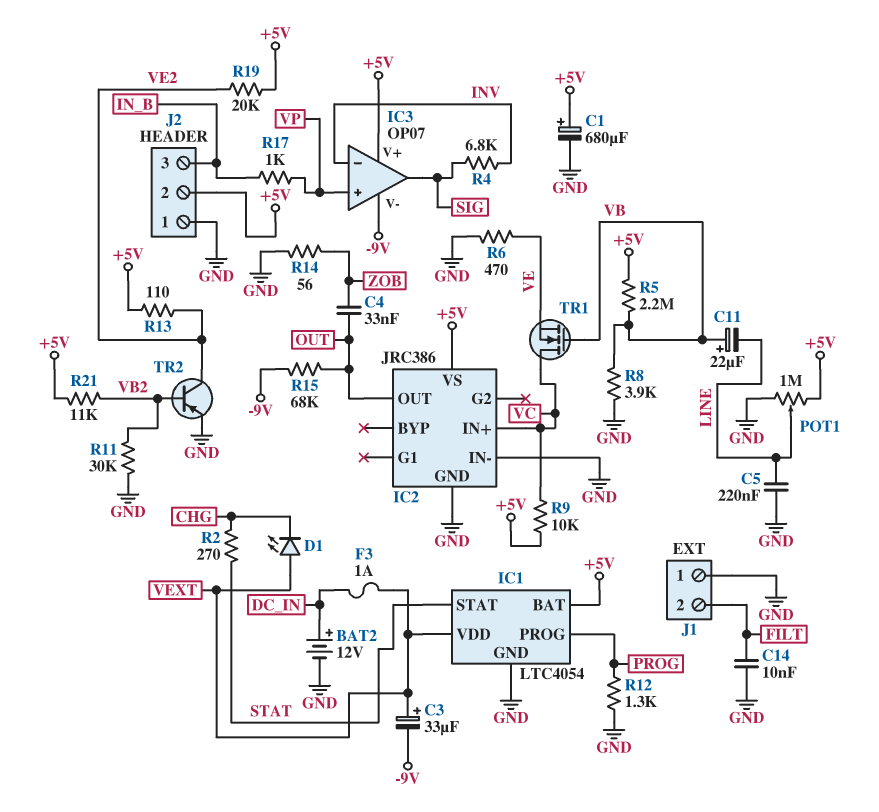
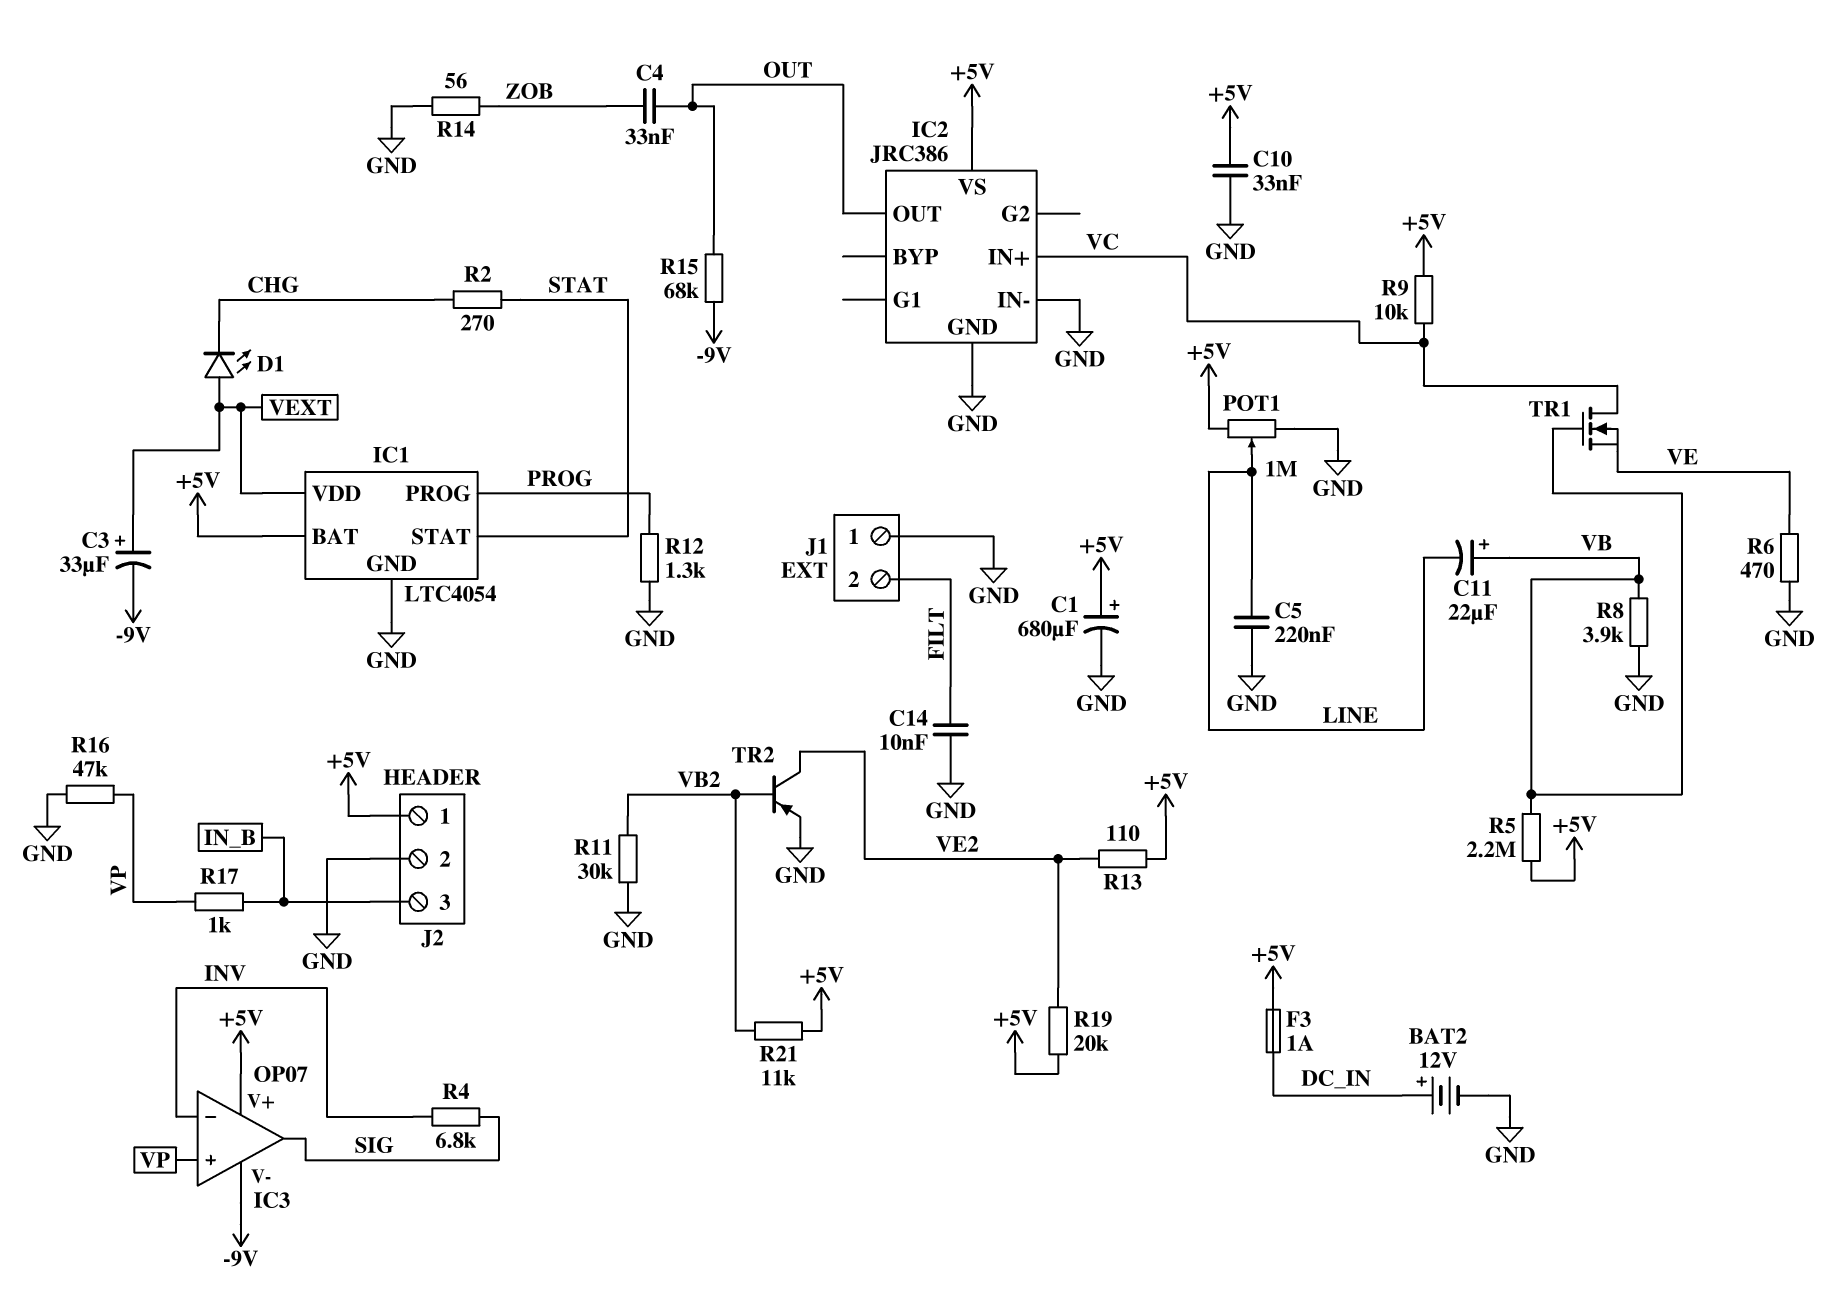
C10: none -> 33nF (+5V, GND)
F3: 1A (DC_IN, VEXT) -> 1A (+5V, DC_IN)
J2 pin 1: GND -> +5V
J2 pin 2: +5V -> GND
R16: none -> 47k (GND, VP)

